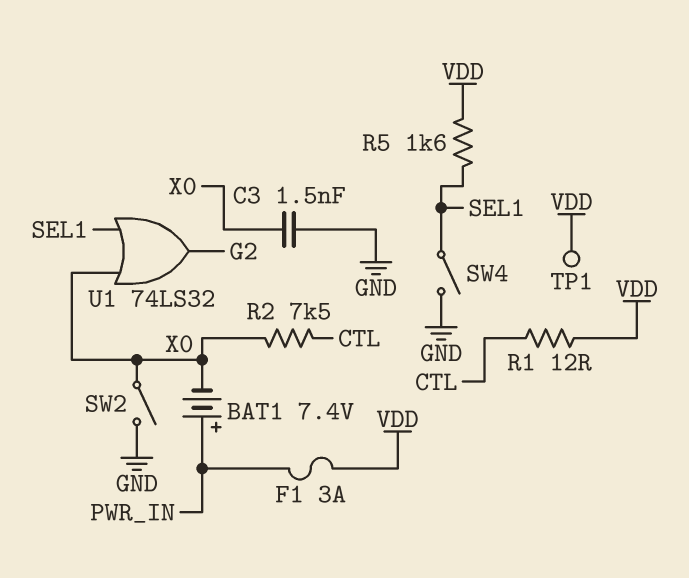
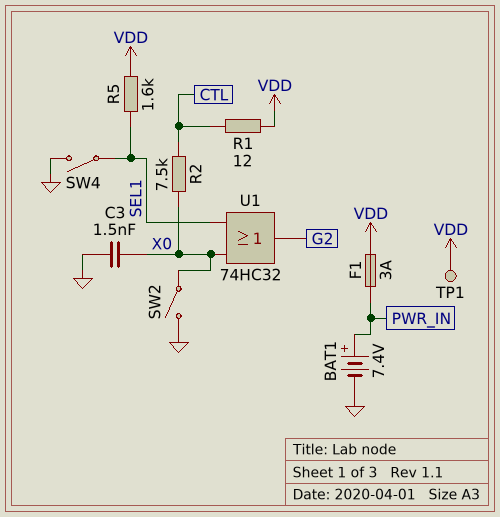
BAT1: 7.4V (plus PWR_IN, minus X0) -> 7.4V (plus PWR_IN, minus GND)
U1: OR 74LS32 (in SEL1, in X0, out G2) -> OR 74HC32 (in SEL1, in X0, out G2)

